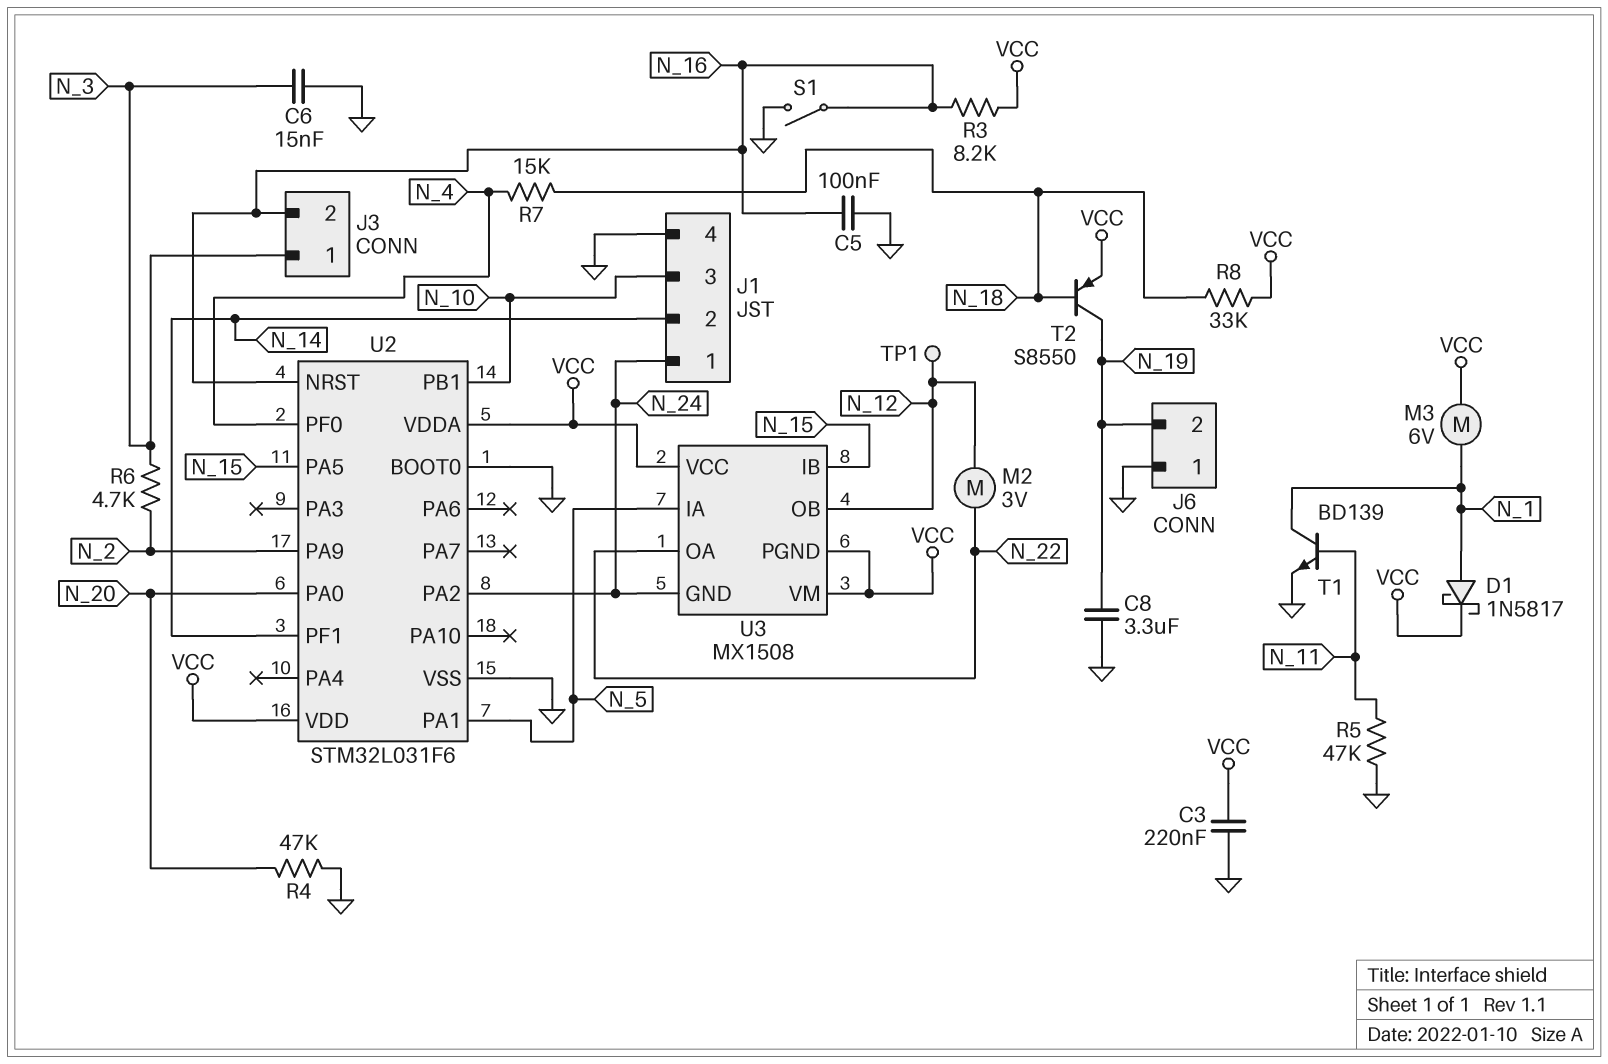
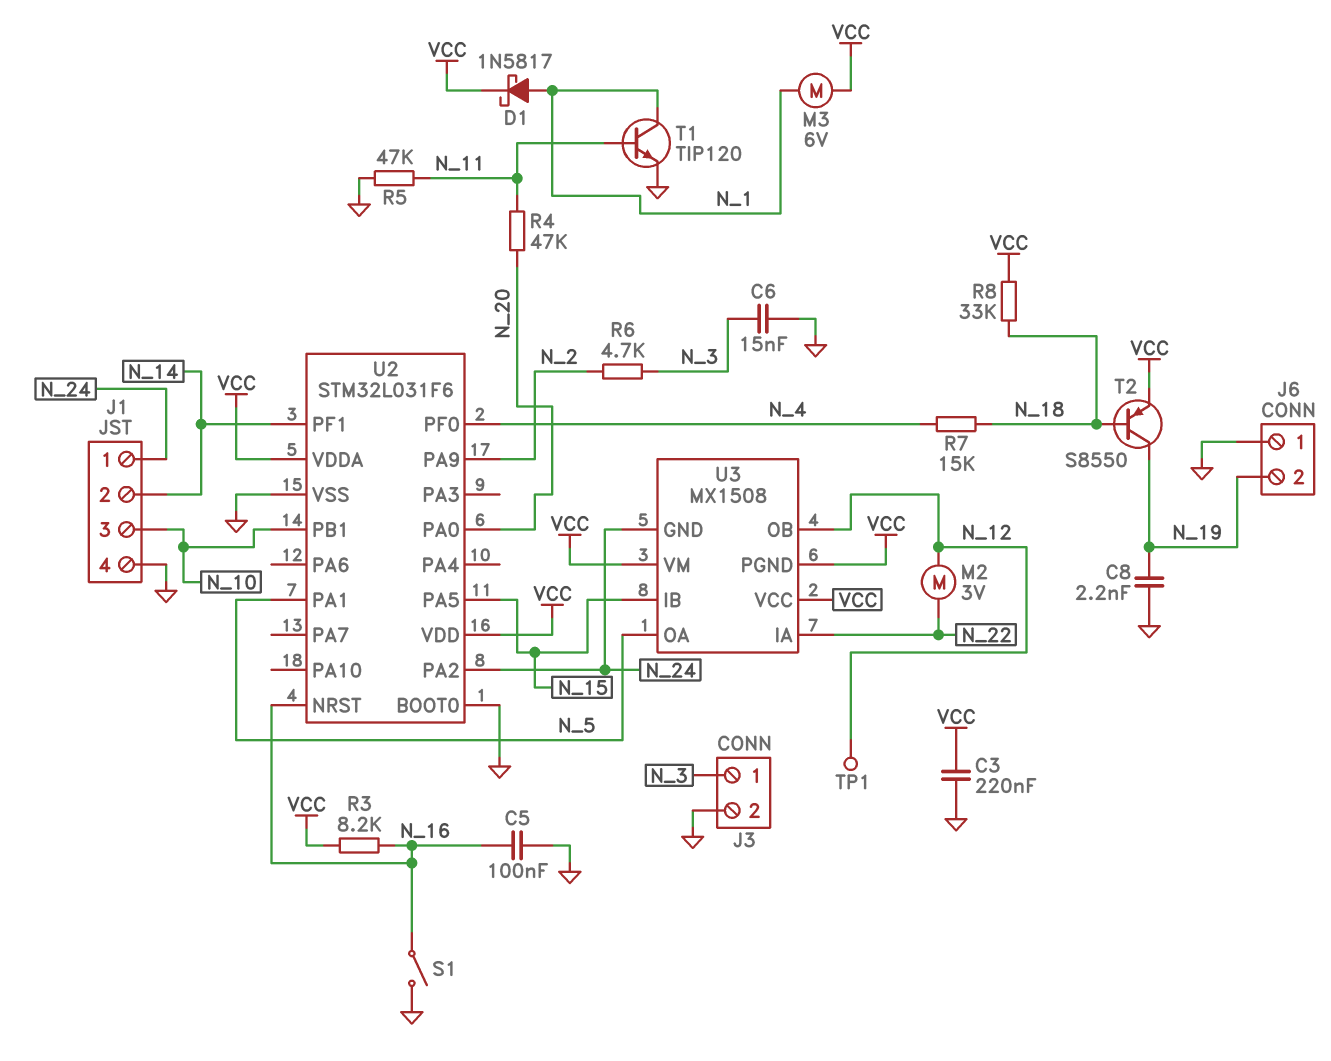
C8: 3.3uF (GND, N_19) -> 2.2nF (GND, N_19)
J3 pin 2: N_16 -> GND
R4: 47k (GND, N_20) -> 47k (N_11, N_20)
T1: NPN BD139 (B N_11, C N_1, E GND) -> NPN TIP120 (B N_11, C N_1, E GND)
U3 pin IA: N_5 -> N_22
U3 pin OA: N_22 -> N_5

